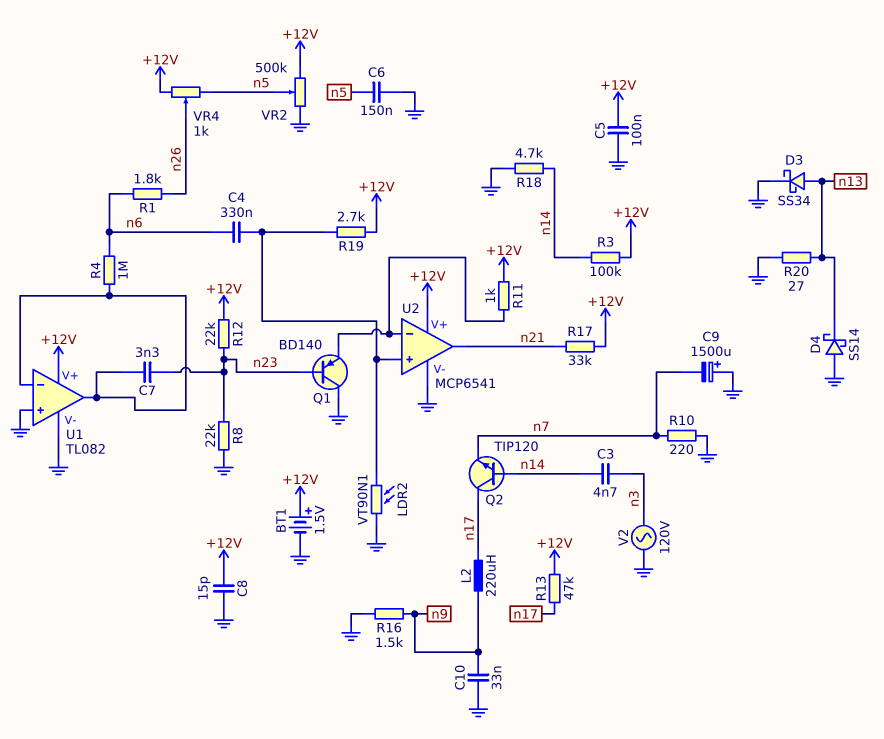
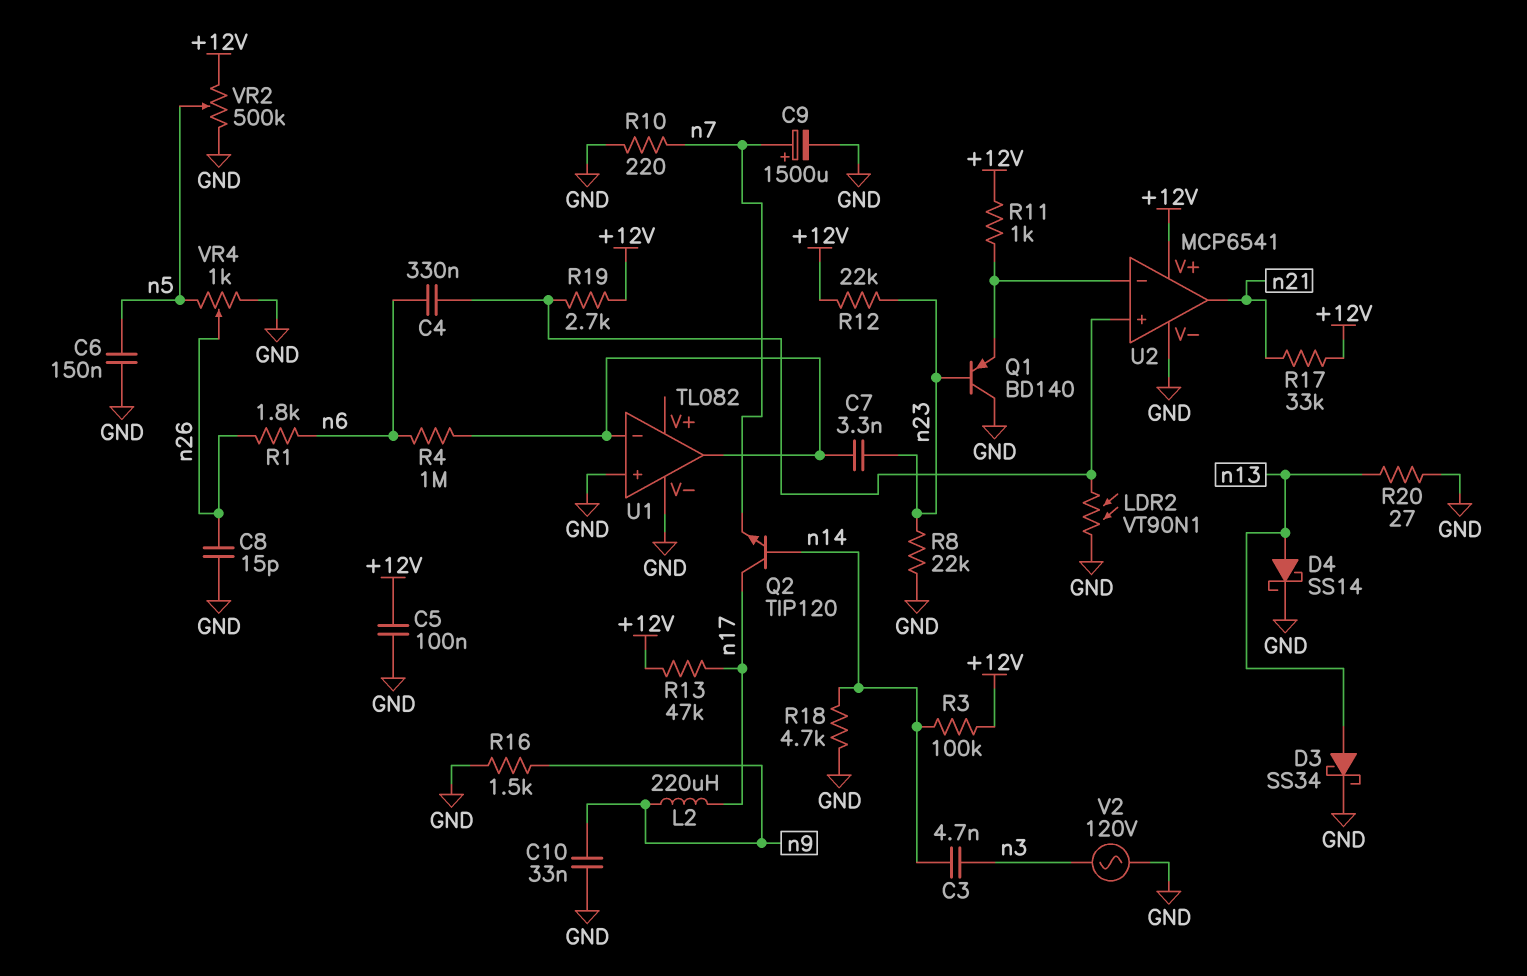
BT1: 1.5V (plus +12V, minus GND) -> none
C8: 15pF (+12V, GND) -> 15pF (GND, n26)
C9: 1500uF (plus GND, minus n7) -> 1500uF (plus n7, minus GND)
D4: schottky SS14 (A GND, K n13) -> schottky SS14 (A n13, K GND)
U1 pin V+: +12V -> none
VR4: 1k (+12V, n5, wiper n26) -> 1k (GND, n5, wiper n26)

